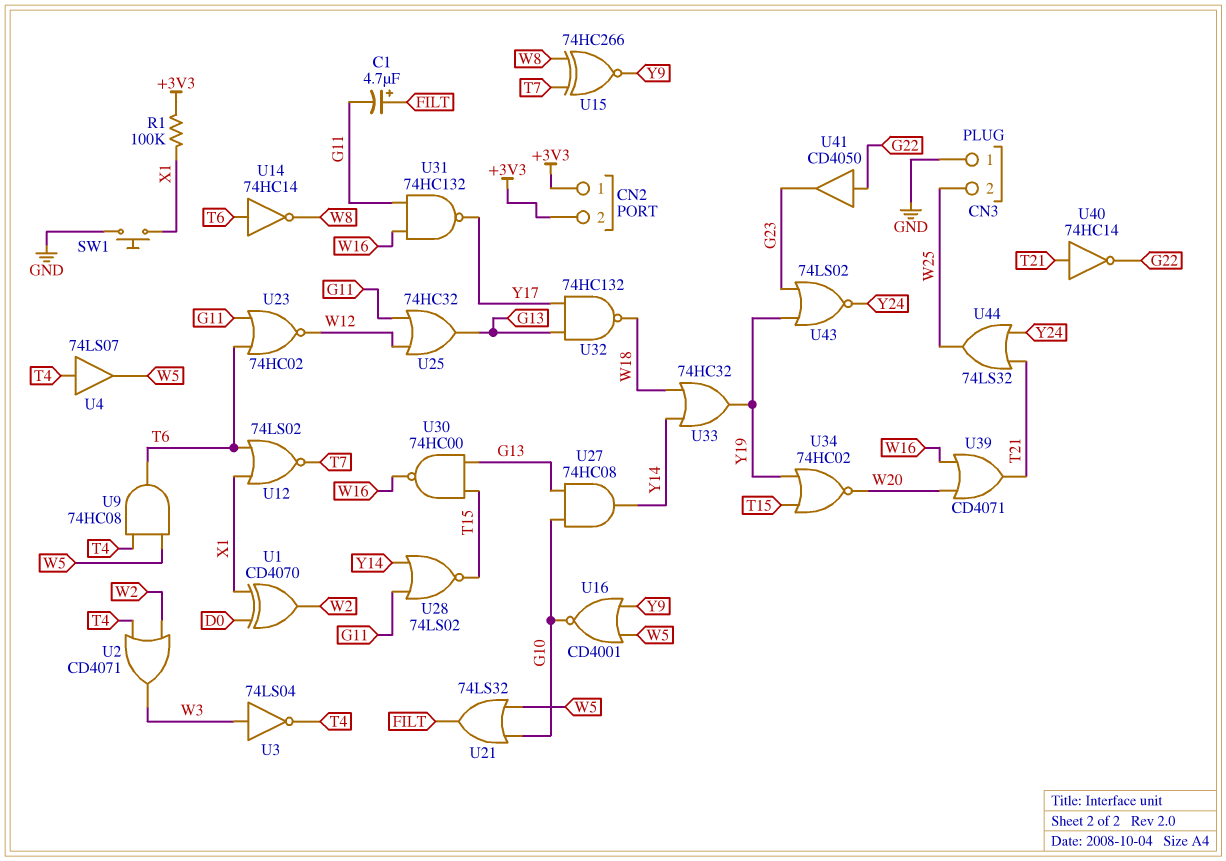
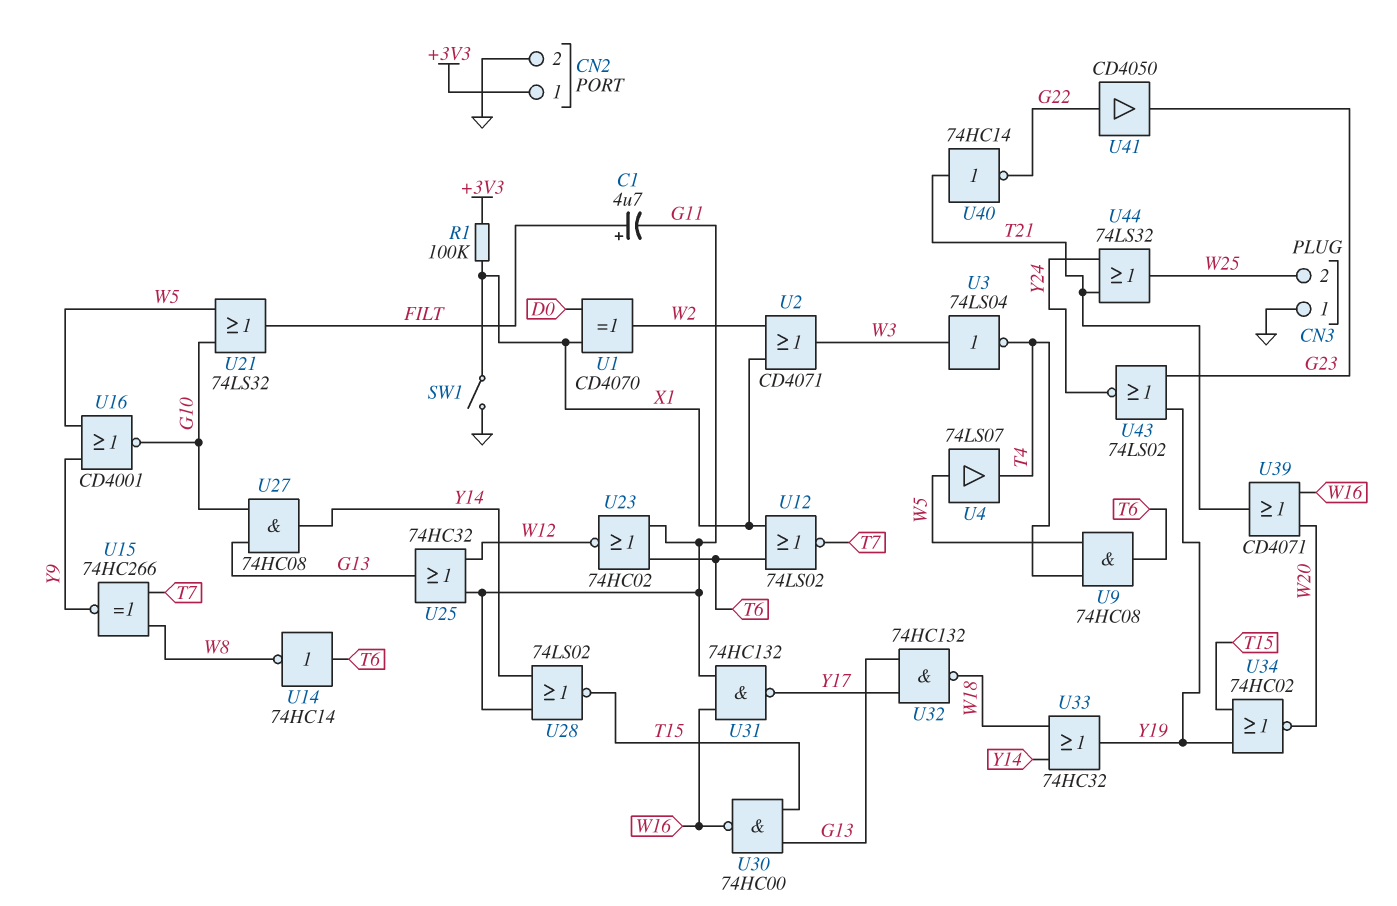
CN2 pin 2: +3V3 -> GND
SW1: button (GND, X1) -> switch (GND, X1)
U2: OR CD4071 (in T4, in W2, out W3) -> OR CD4071 (in W2, in X1, out W3)
U4: buffer 74LS07 (in T4, out W5) -> buffer 74LS07 (in W5, out T4)

